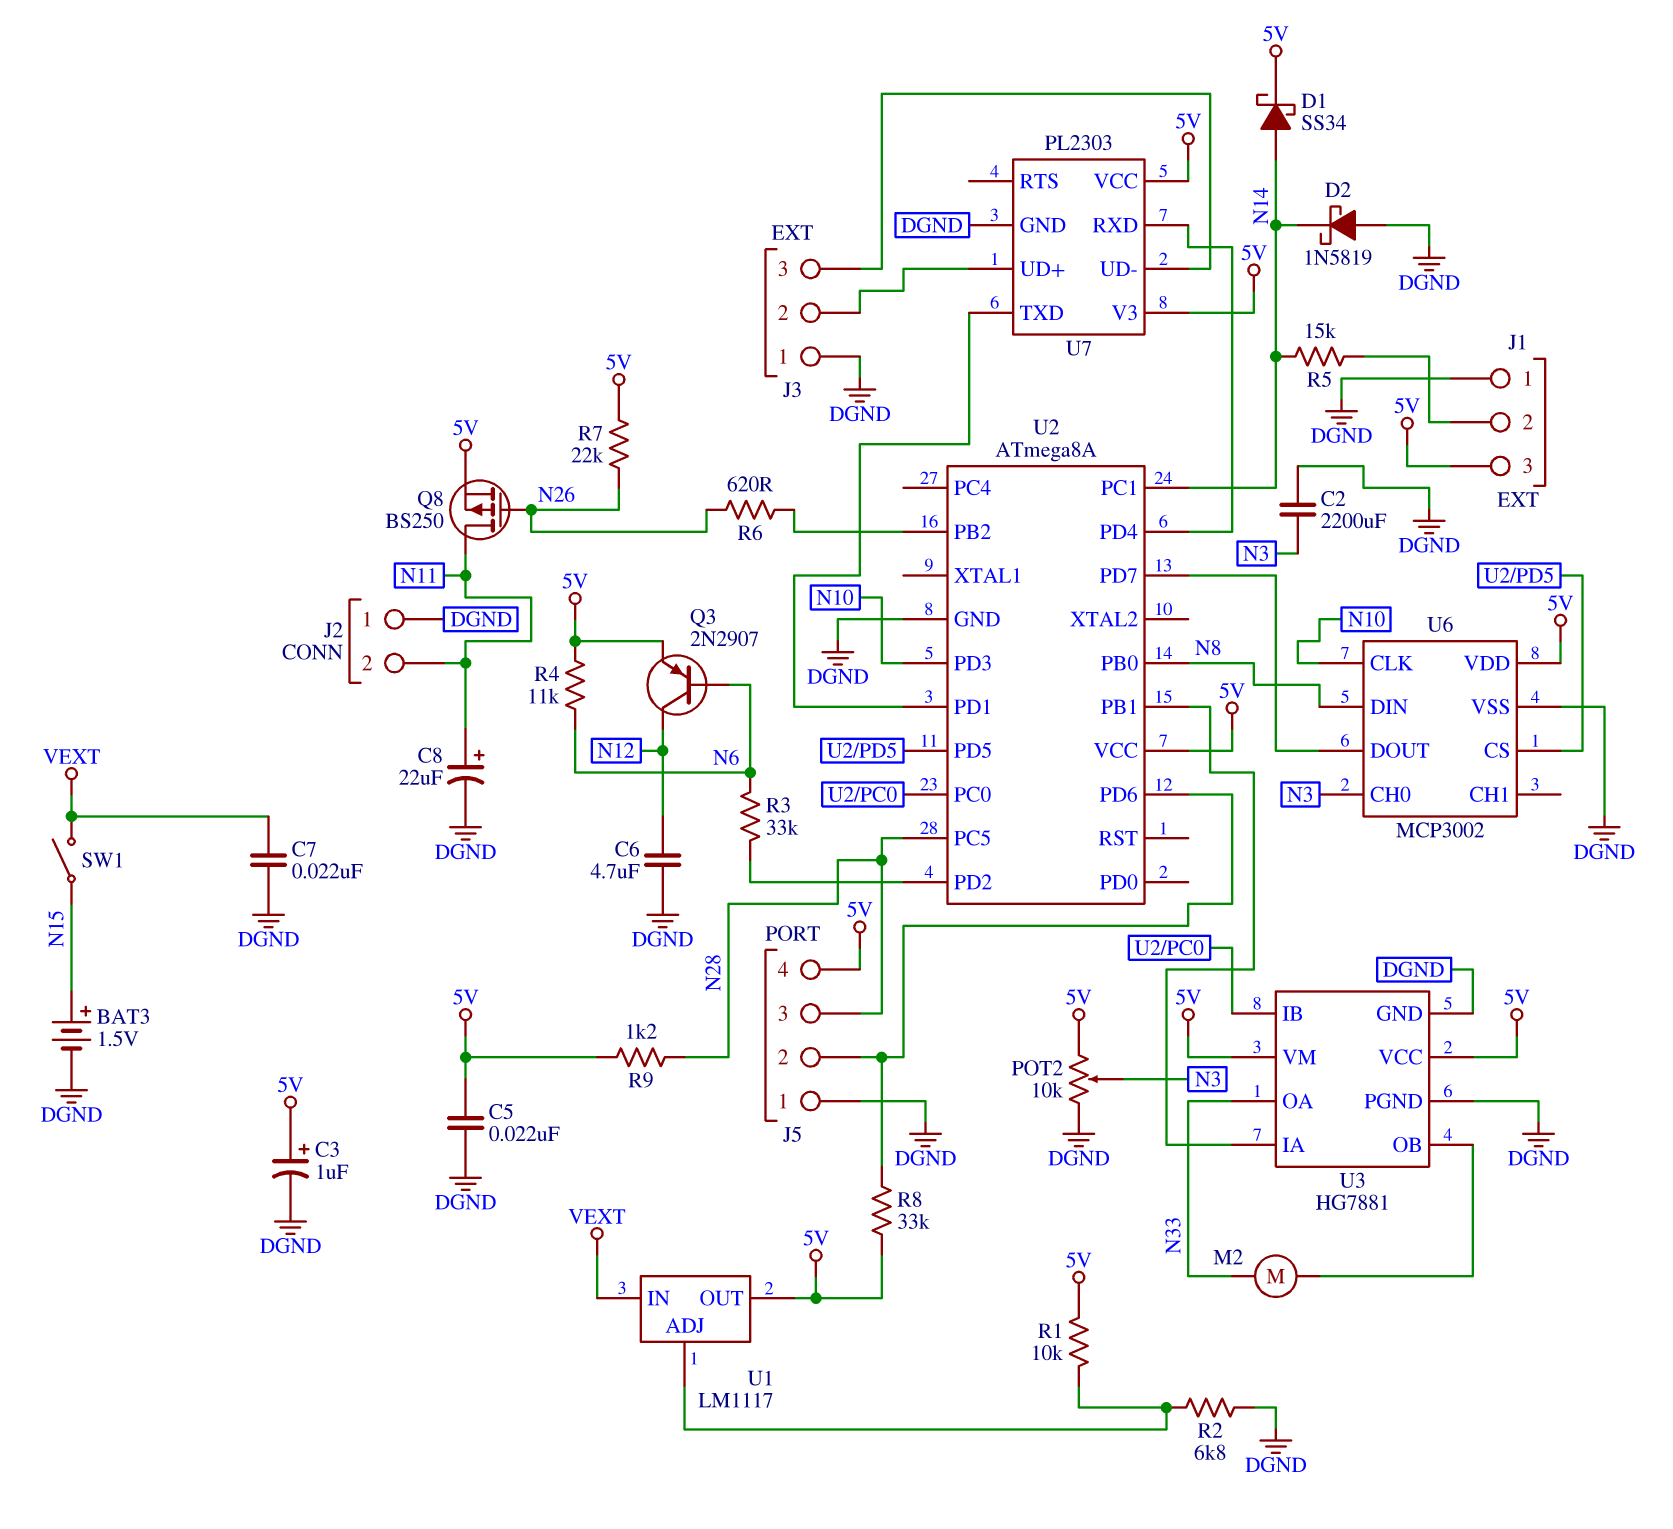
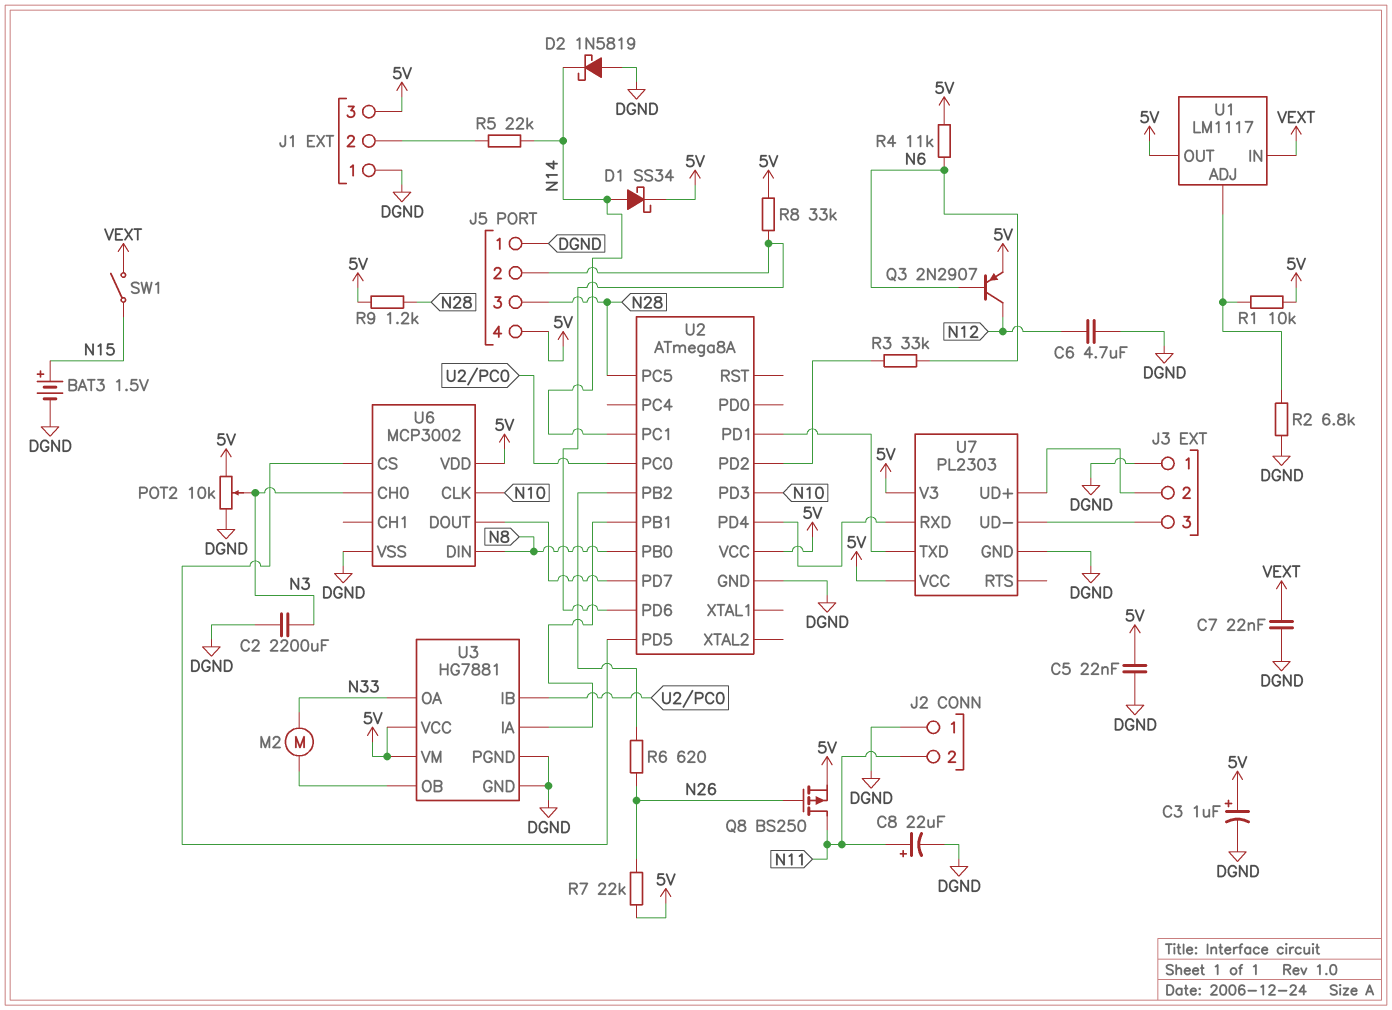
R5: 15k (J1/2, N14) -> 22k (J1/2, N14)

